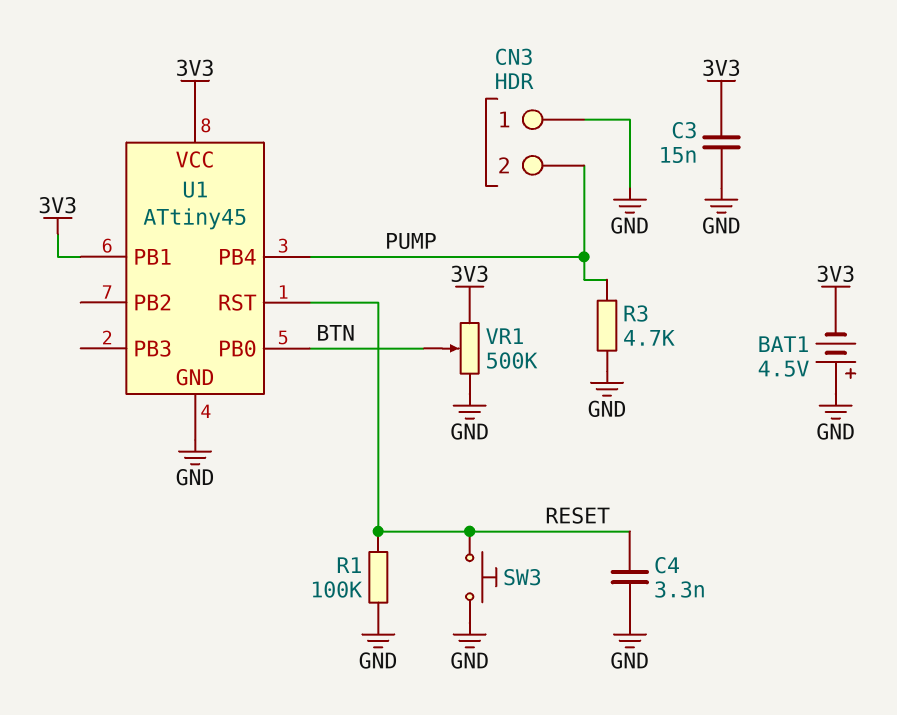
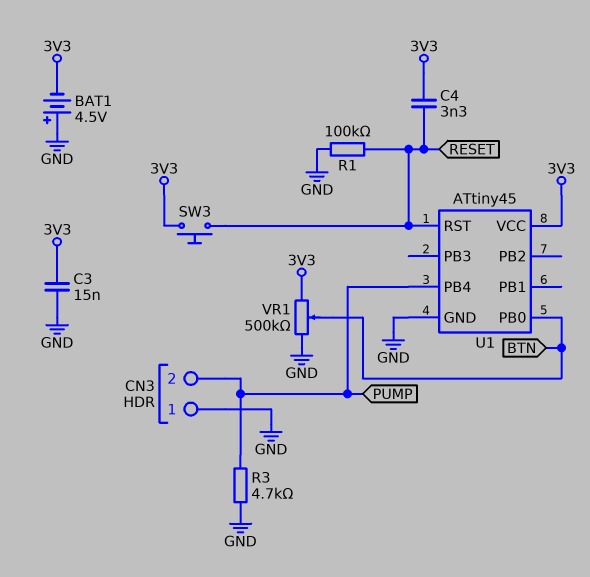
C4: 3.3nF (GND, RESET) -> 3.3nF (3V3, RESET)
SW3: button (GND, RESET) -> button (3V3, RESET)
U1 pin PB1: 3V3 -> none

